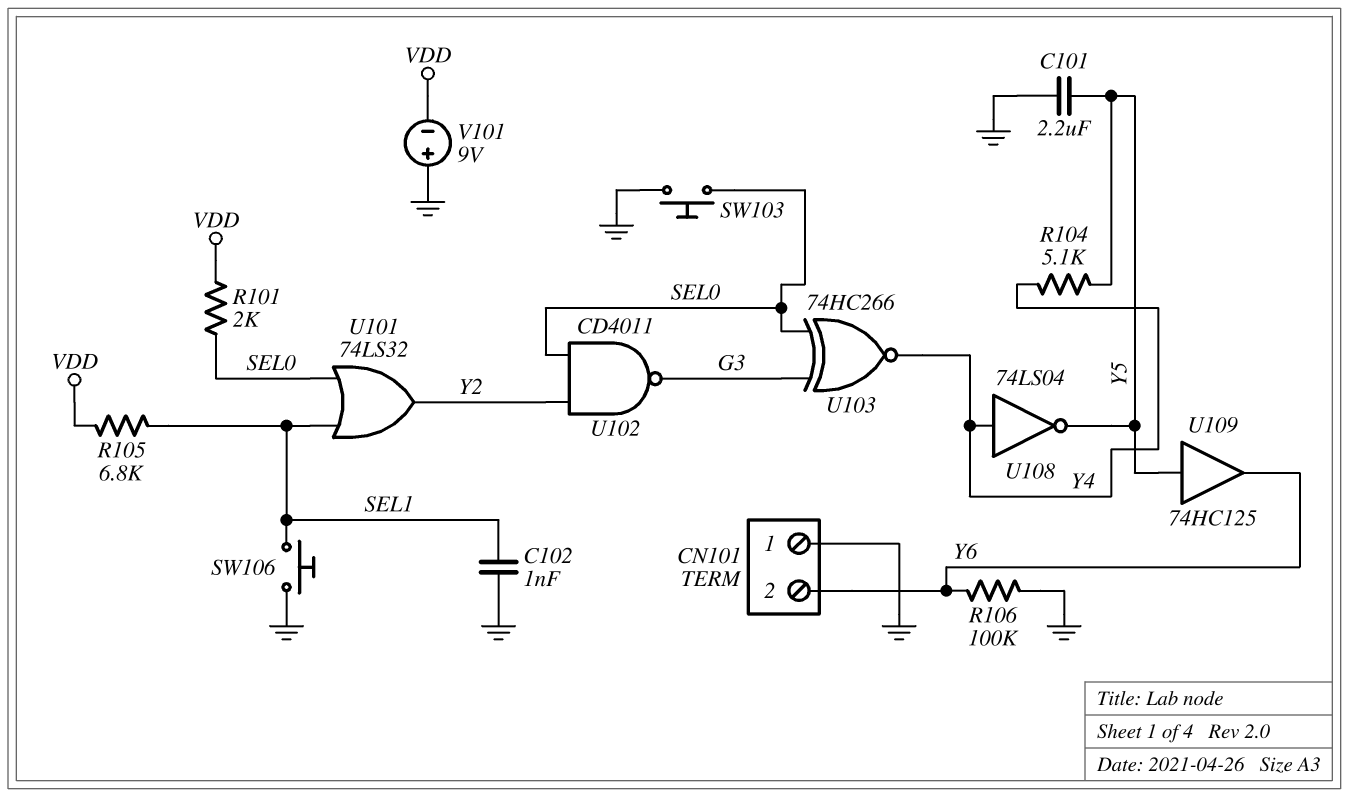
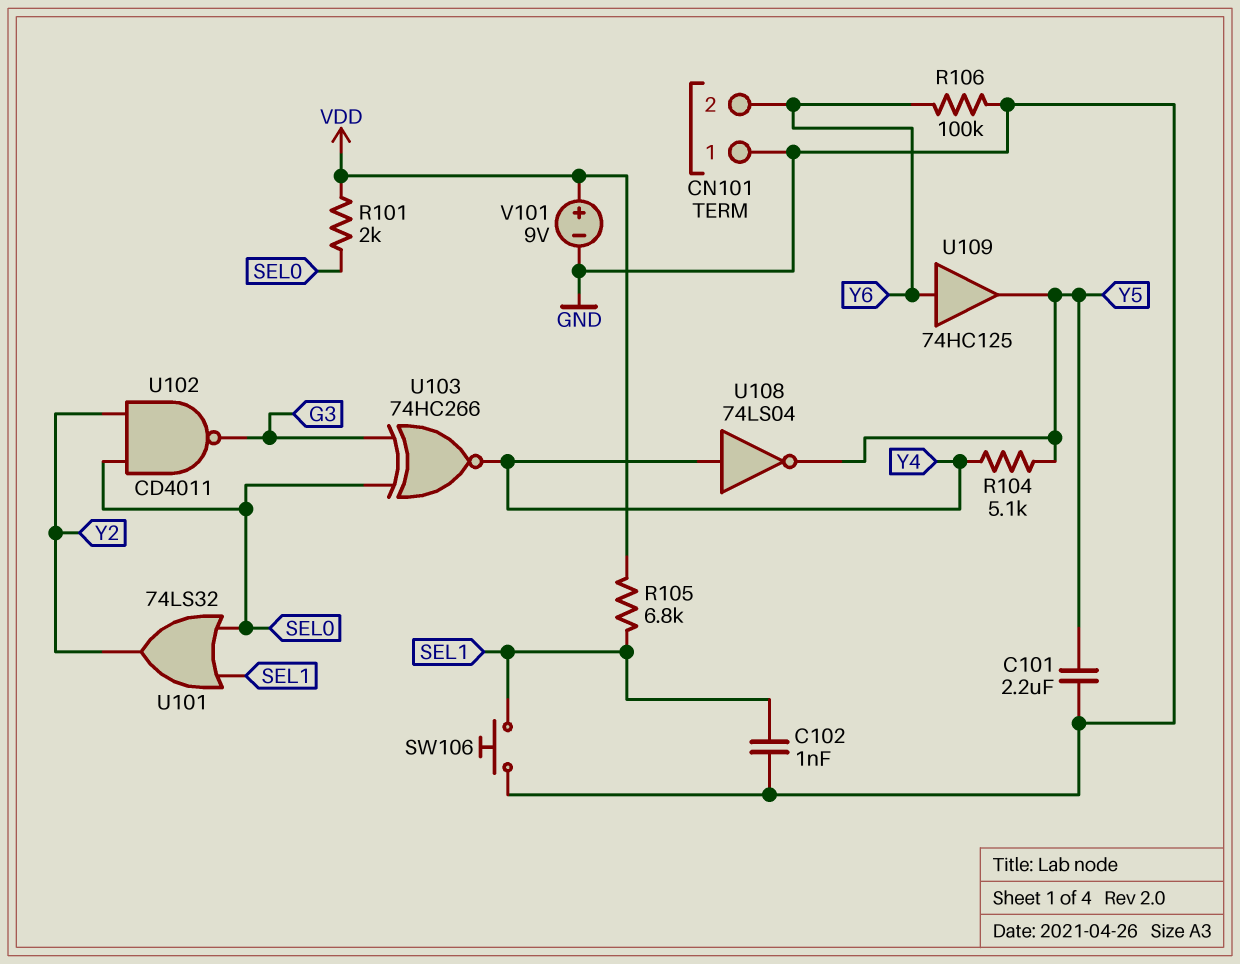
SW103: button (GND, SEL0) -> none
U109: buffer 74HC125 (in Y5, out Y6) -> buffer 74HC125 (in Y6, out Y5)
V101: 9V (plus GND, minus VDD) -> 9V (plus VDD, minus GND)

